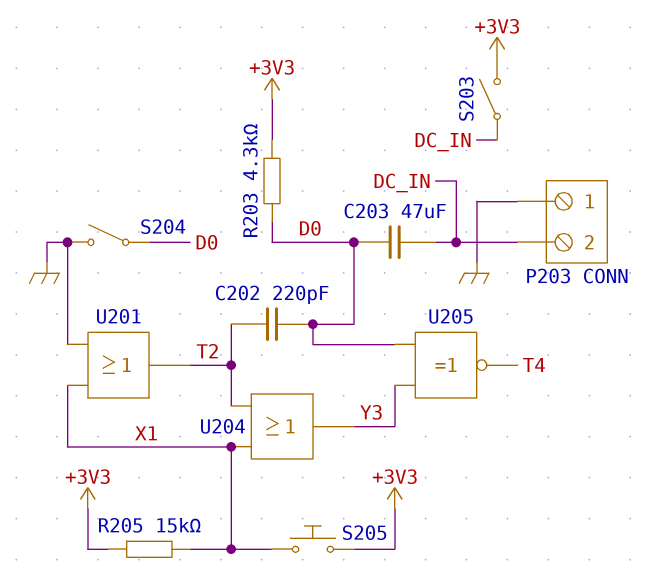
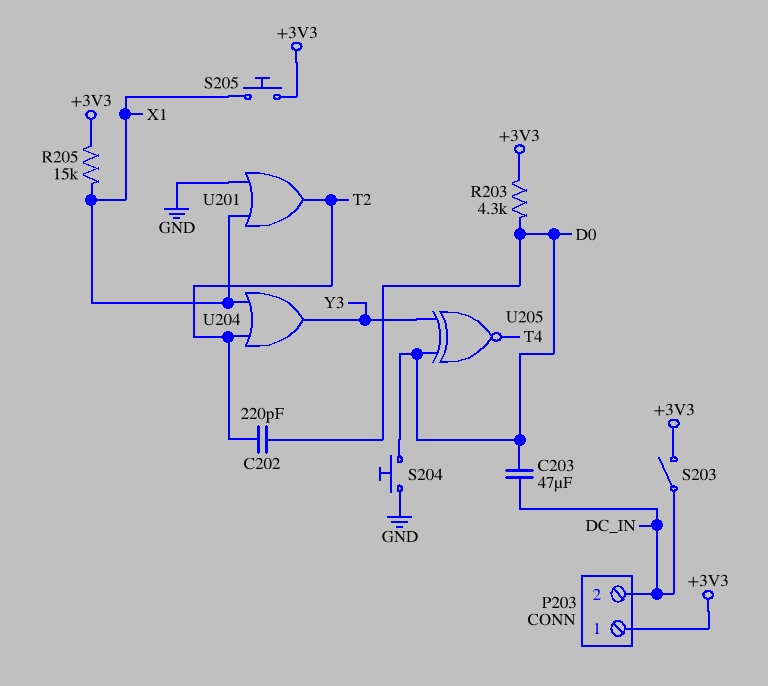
P203 pin 1: GND -> +3V3
S204: switch (D0, GND) -> button (D0, GND)

